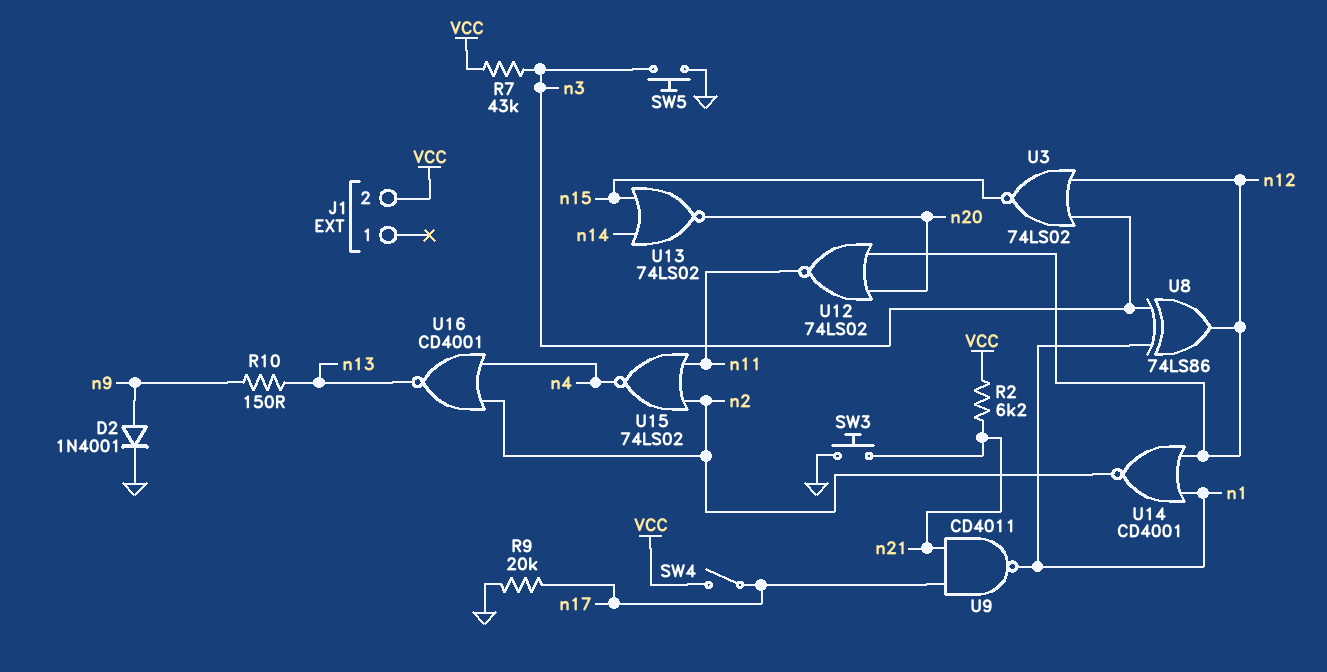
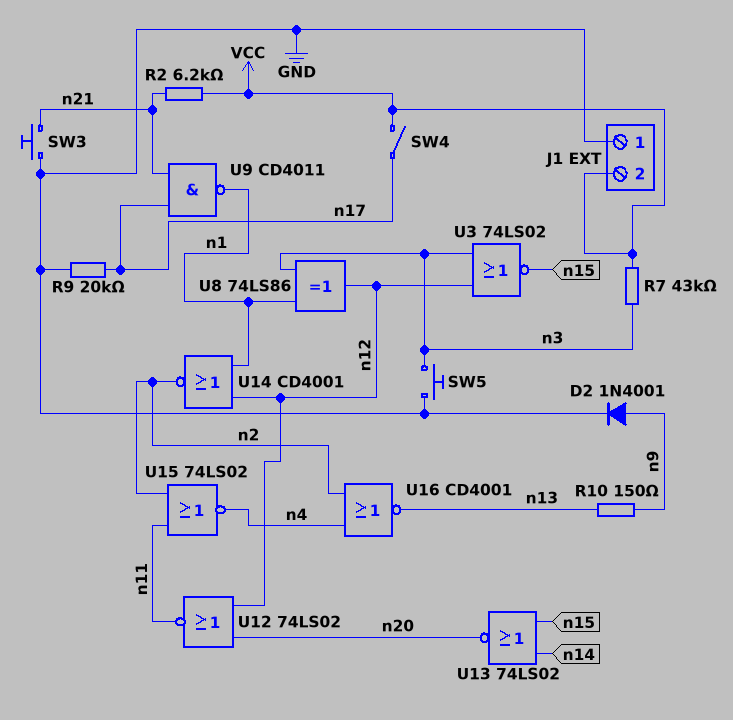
J1 pin 1: none -> GND

